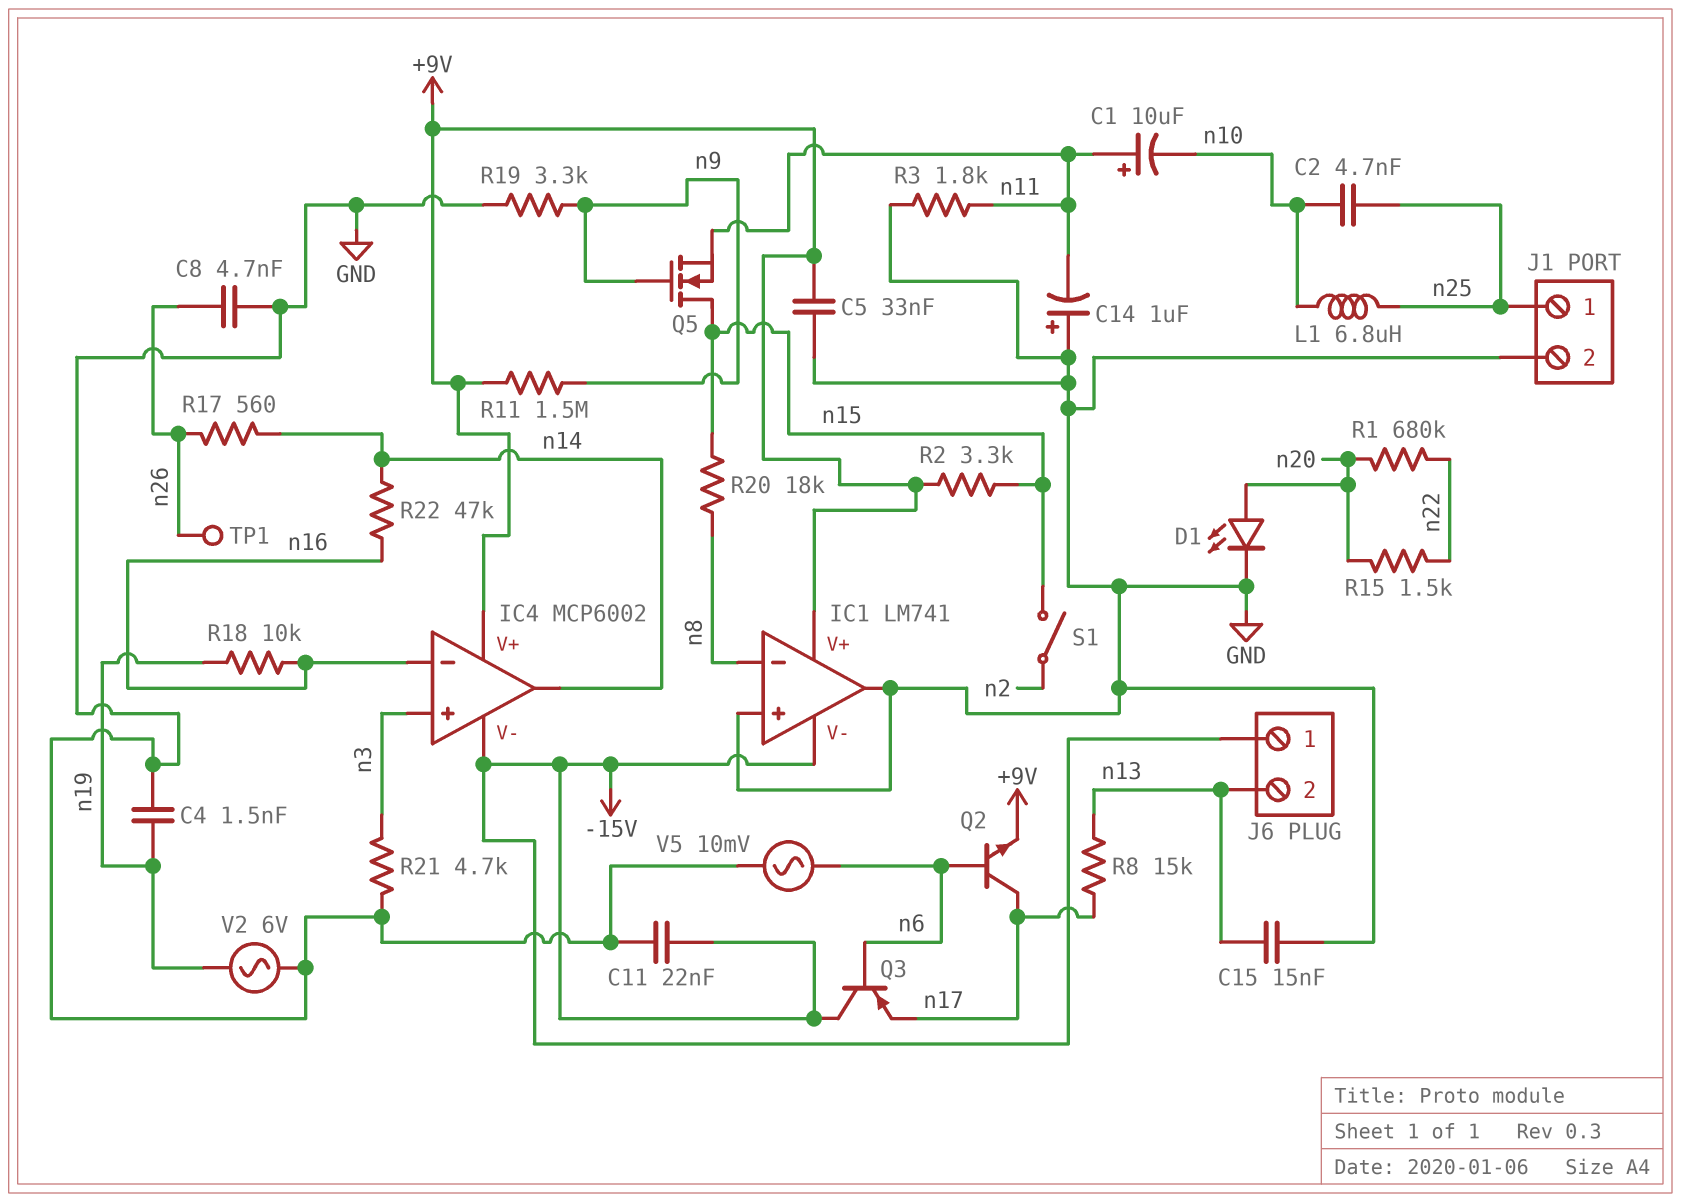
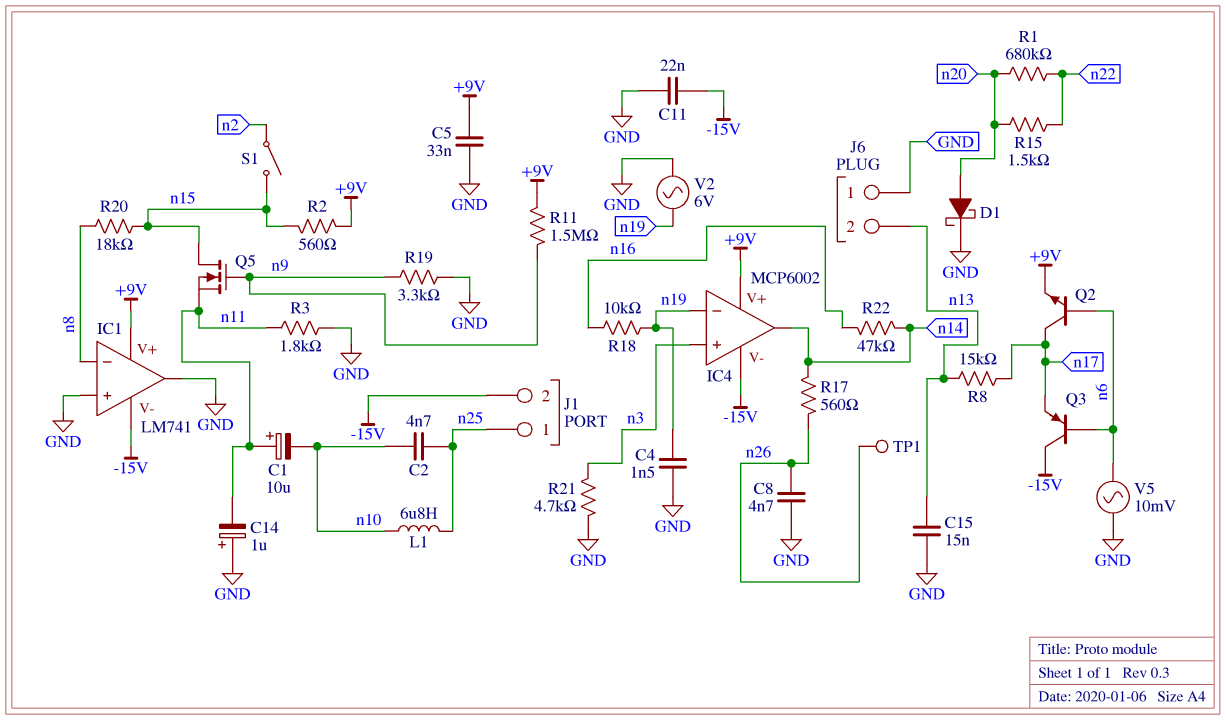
D1: LED (A n20, K GND) -> schottky (A n20, K GND)
IC4 pin in-: n16 -> n19
J1 pin 2: GND -> -15V
J6 pin 1: -15V -> GND
R2: 3.3k (+9V, n15) -> 560 (+9V, n15)

